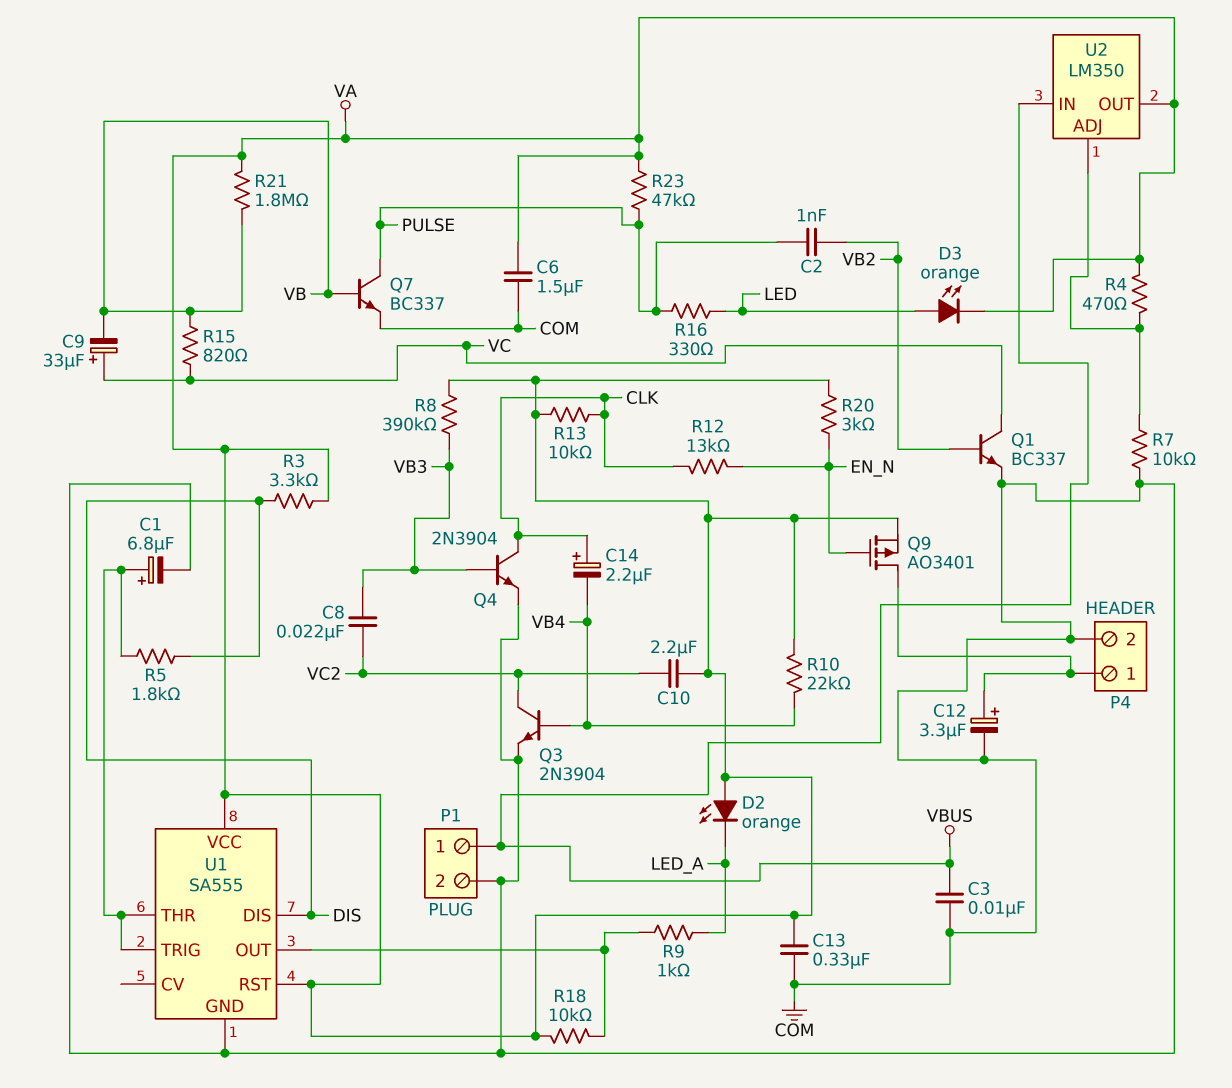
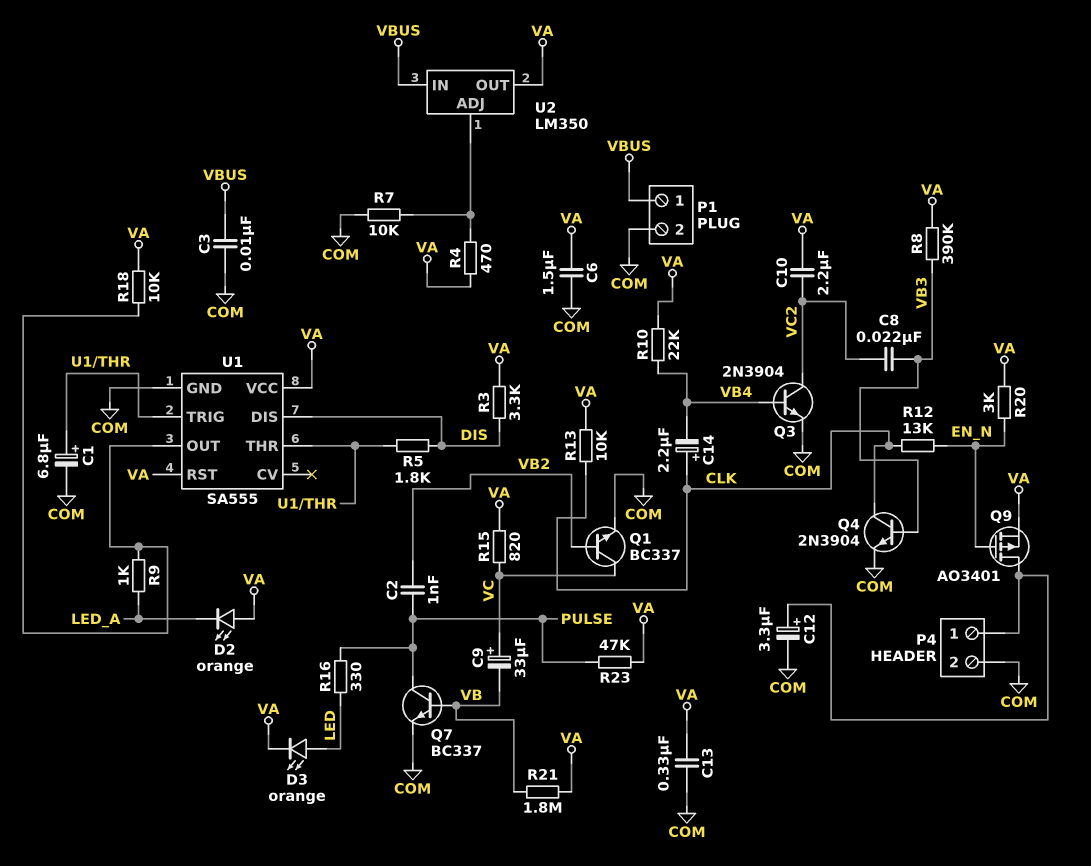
R15: 820 (VB, VC) -> 820 (VA, VC)

